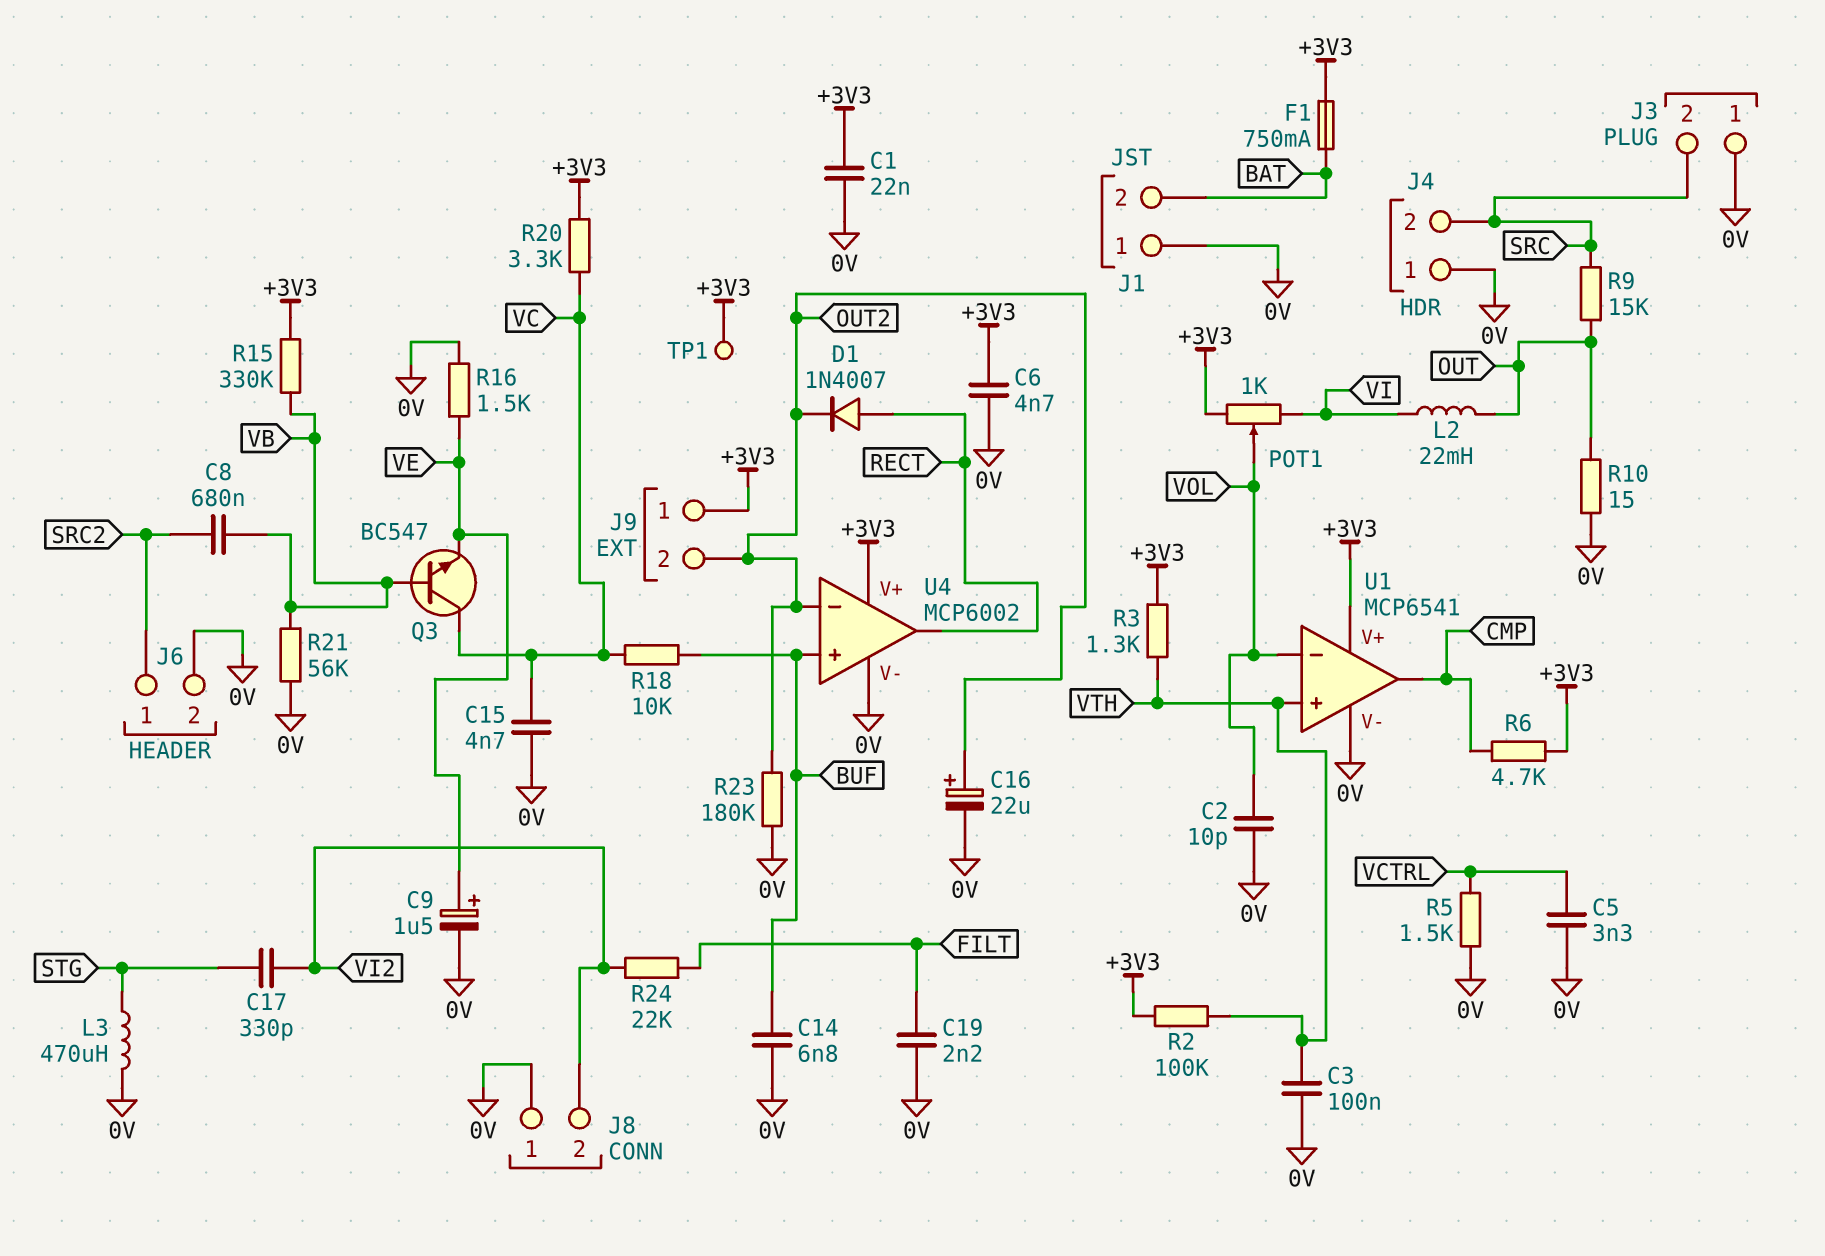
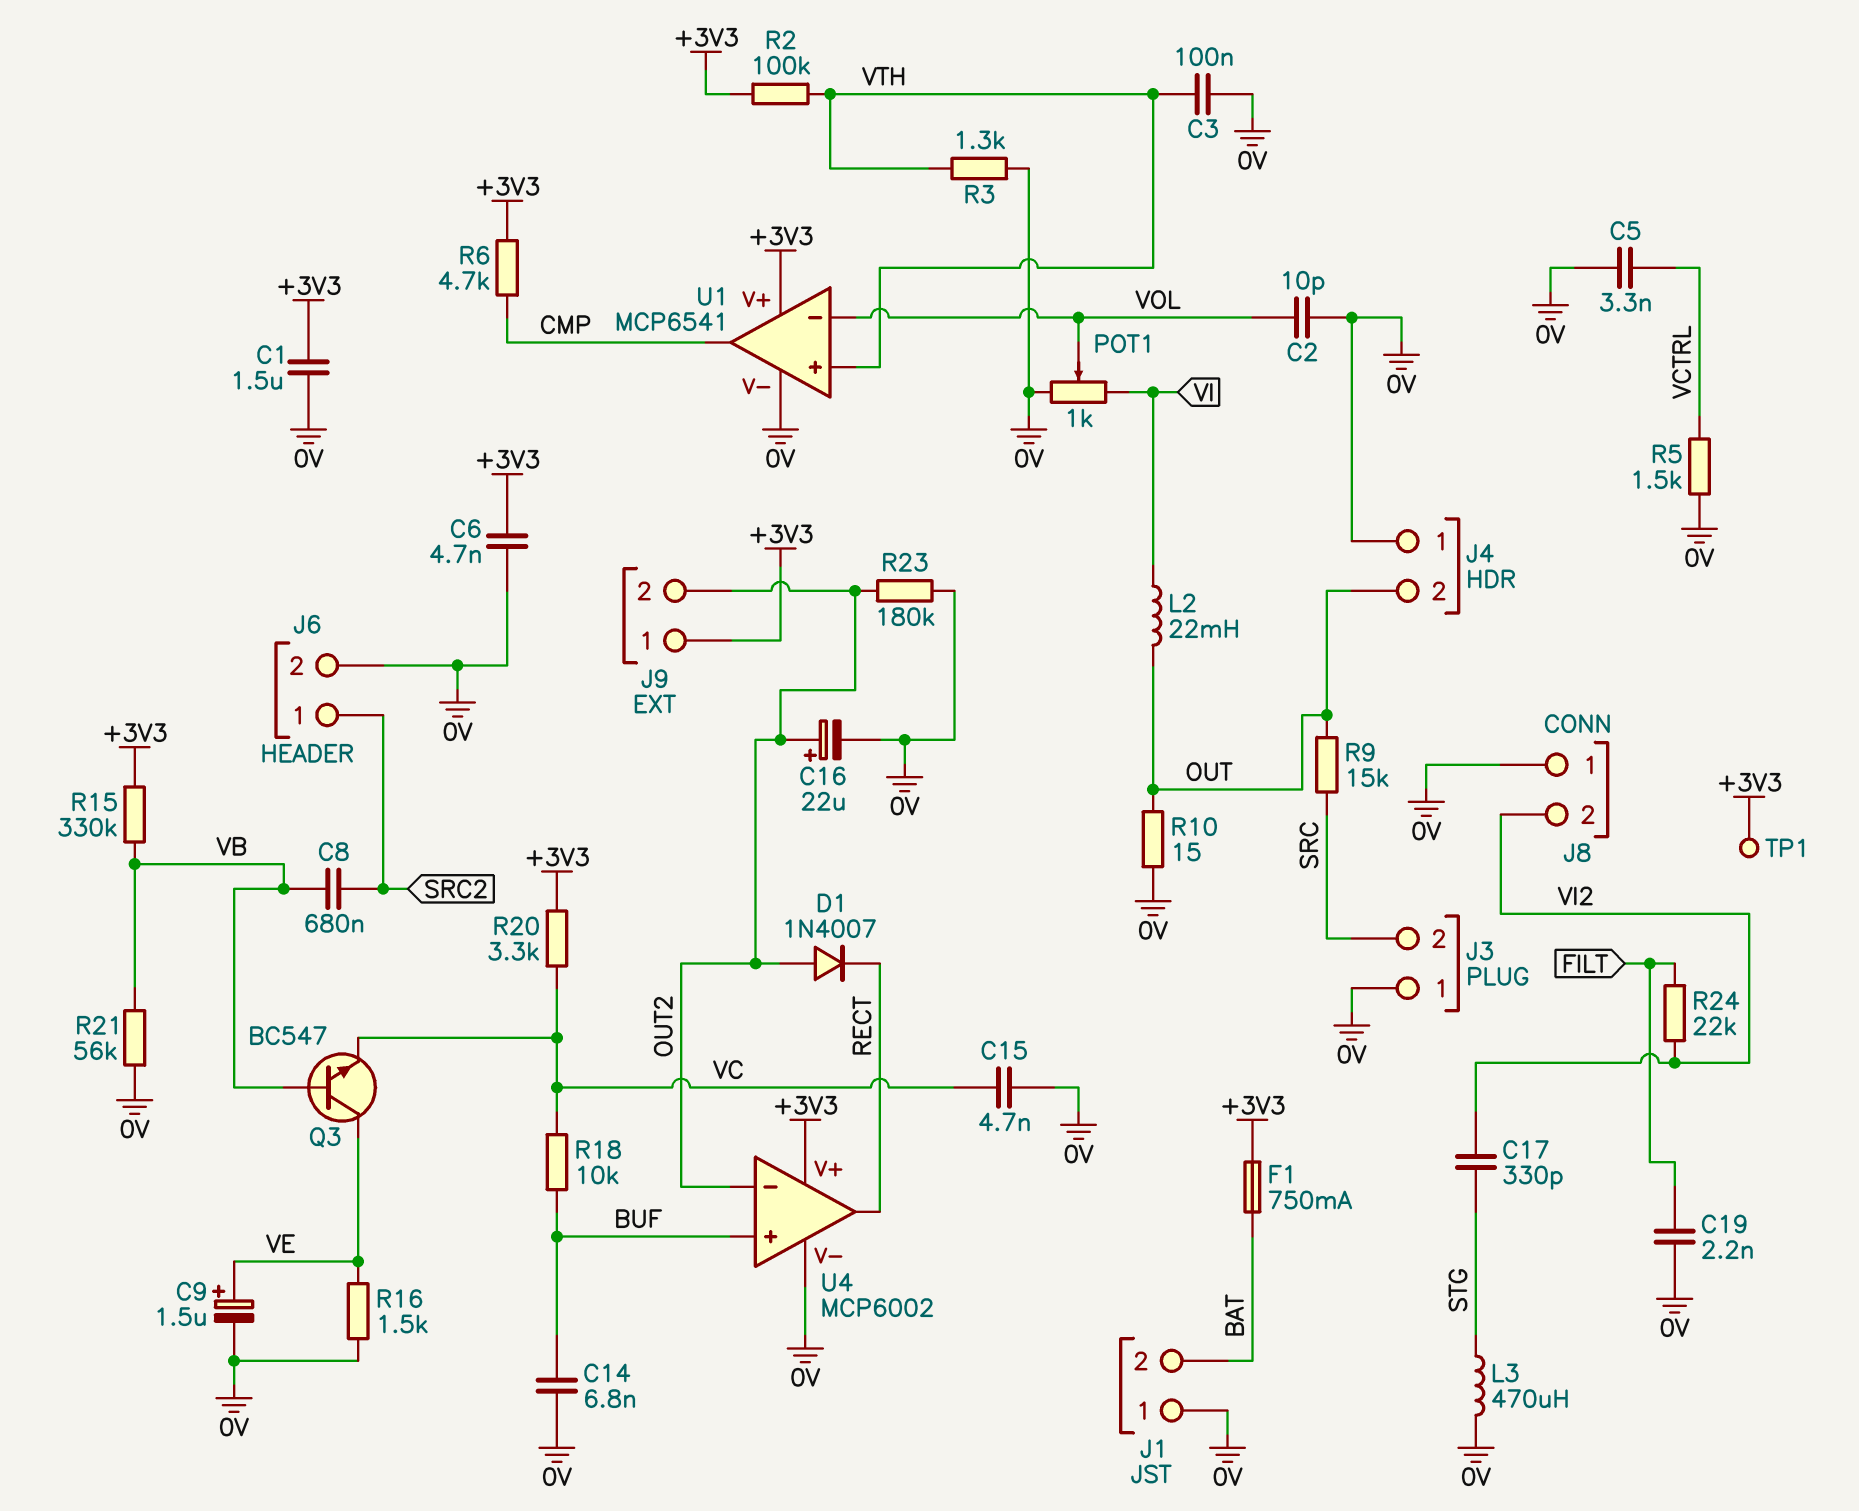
C1: 22nF (+3V3, 0V) -> 1.5uF (+3V3, 0V)
D1: diode 1N4007 (A RECT, K OUT2) -> diode 1N4007 (A OUT2, K RECT)
J4 pin 2: SRC -> OUT
POT1: 1k (+3V3, VI, wiper VOL) -> 1k (0V, VI, wiper VOL)
Q3: NPN BC547 (B VB, C VC, E VE) -> NPN BC547 (B VB, C VE, E VC)
R3: 1.3k (+3V3, VTH) -> 1.3k (0V, VTH)

